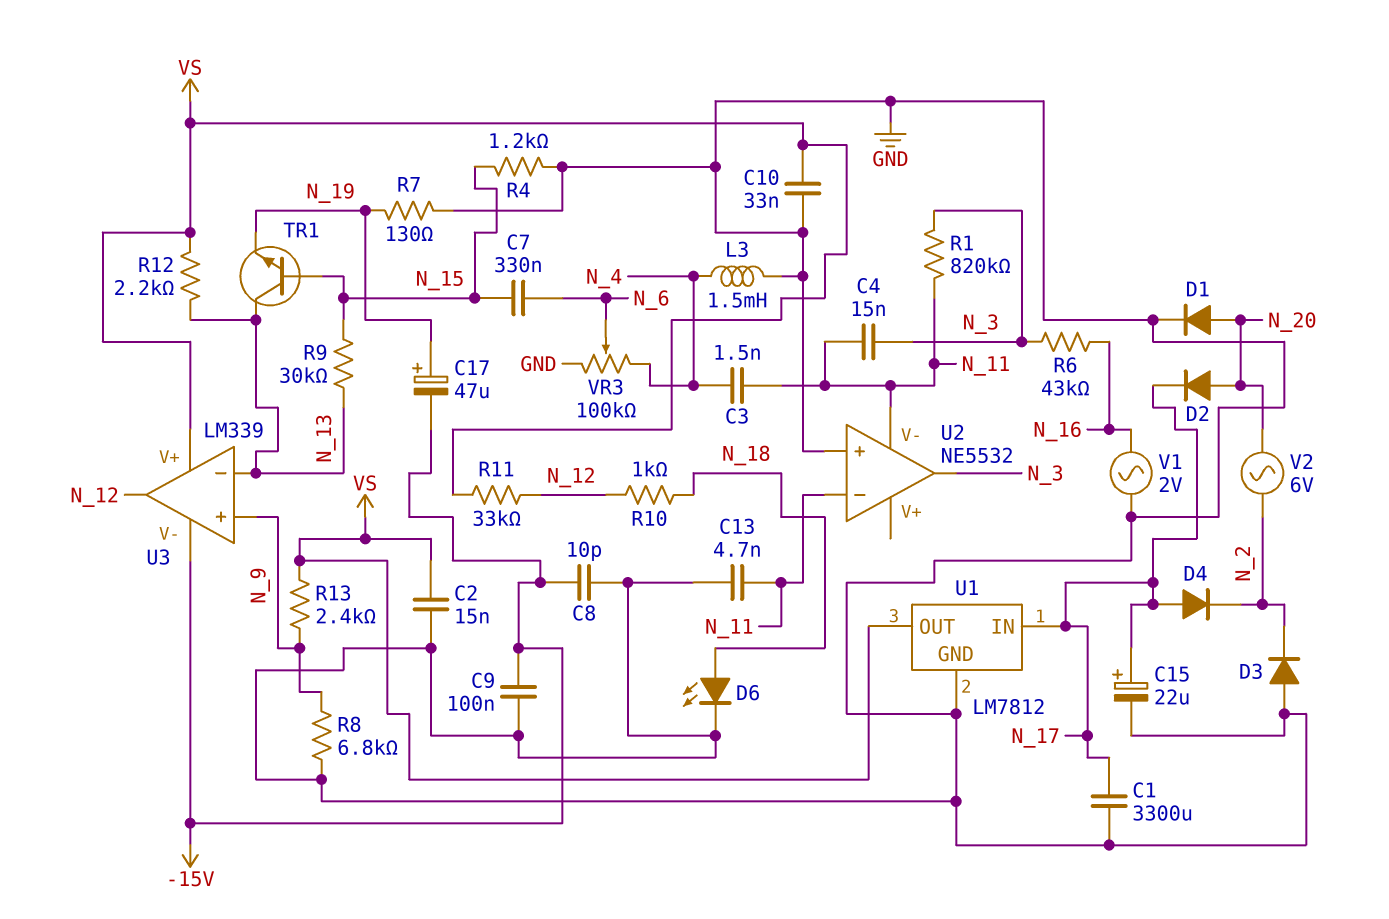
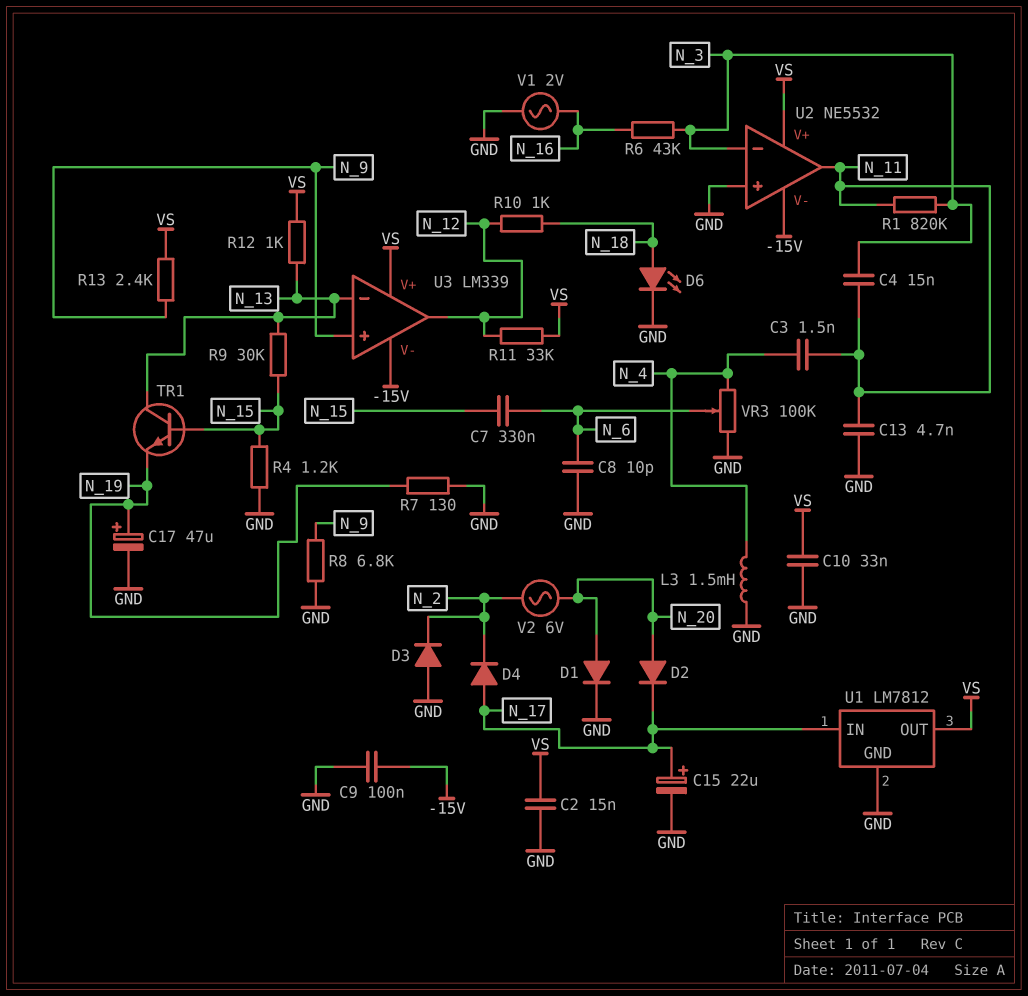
C1: 3300uF (GND, N_17) -> none
C8: 10pF (-15V, GND) -> 10pF (GND, N_6)
C17: 47uF (plus N_19, minus -15V) -> 47uF (plus N_19, minus GND)
R12: 2.2k (N_13, VS) -> 1k (N_13, VS)
U2 pin V+: none -> VS
U2 pin V-: N_11 -> -15V
U2 pin in-: N_11 -> N_3
U2 pin out: N_3 -> N_11

